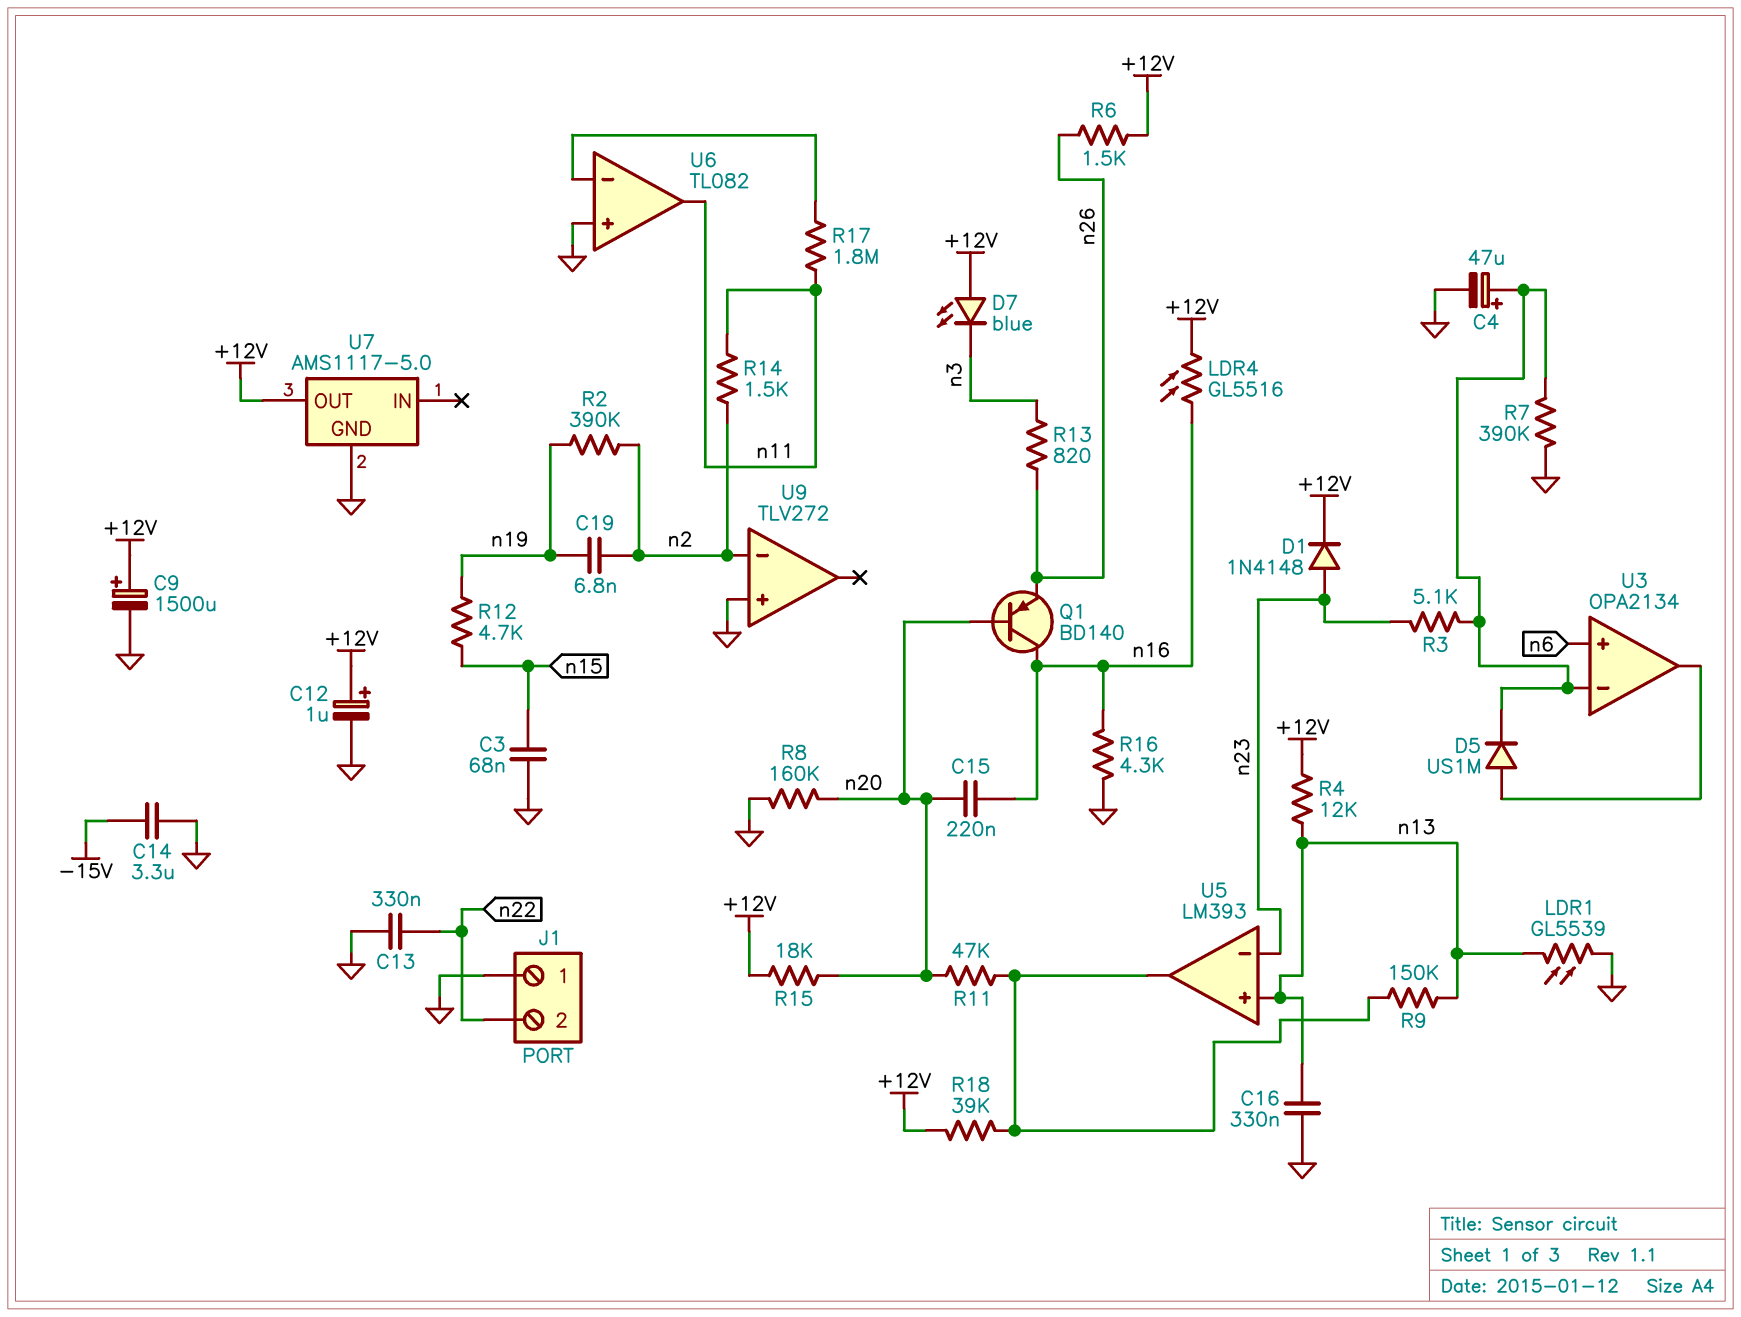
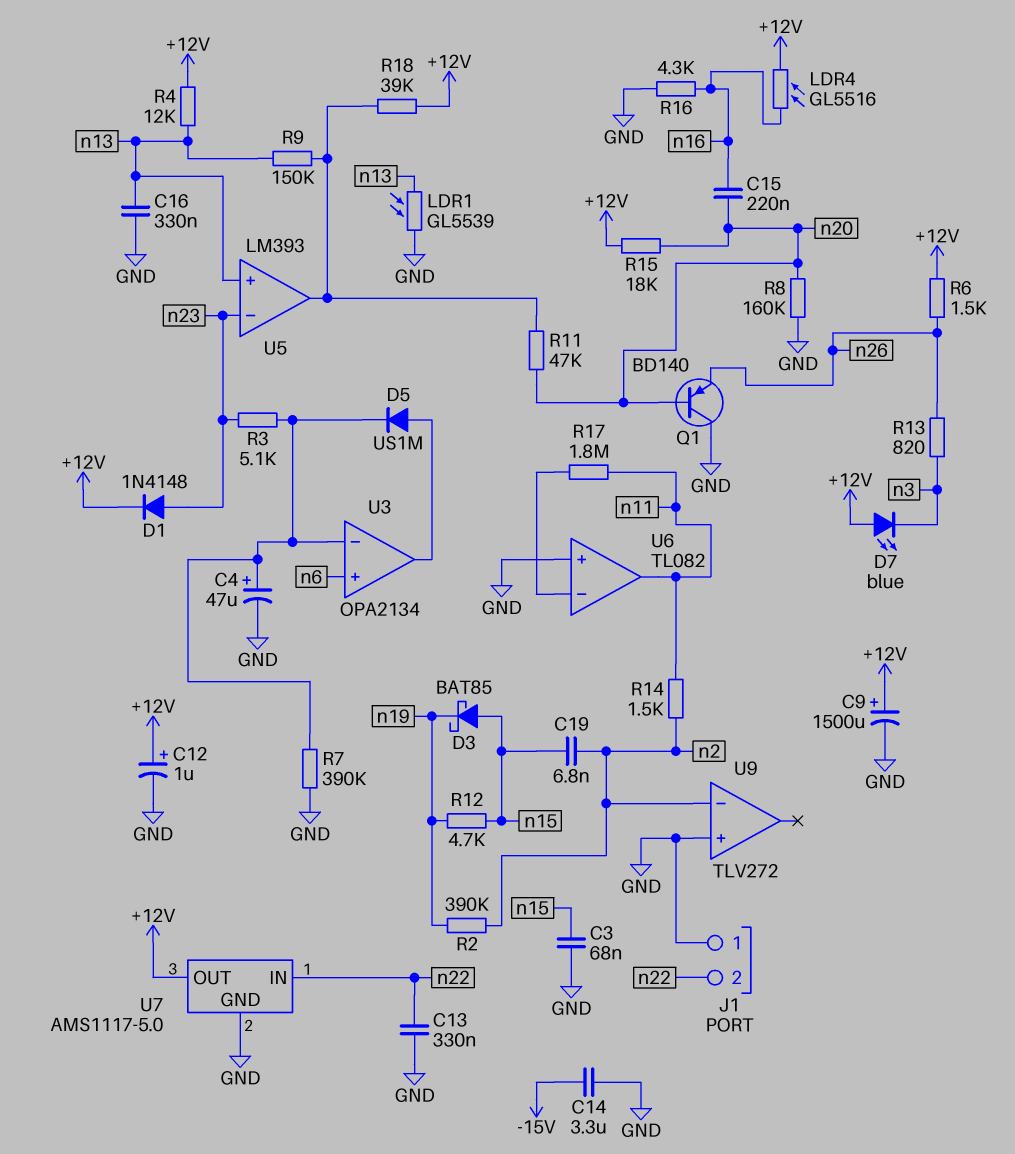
C19: 6.8nF (n2, n19) -> 6.8nF (n2, n15)
D3: none -> schottky BAT85 (A n15, K n19)
Q1: PNP BD140 (B n20, C n16, E n26) -> PNP BD140 (B n20, C GND, E n26)
U7 pin IN: none -> n22

